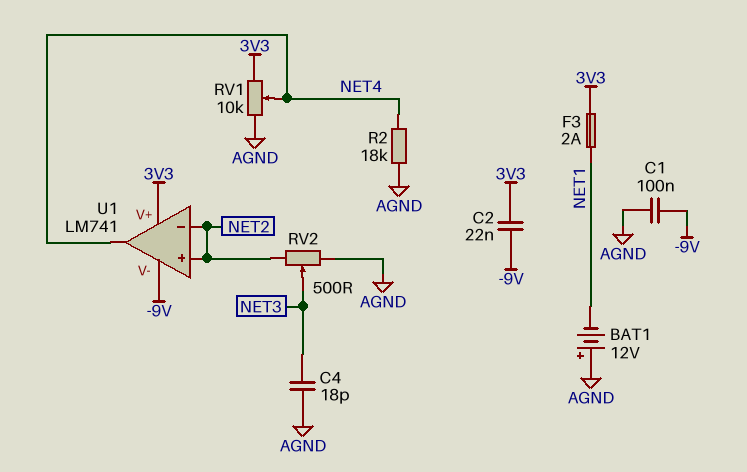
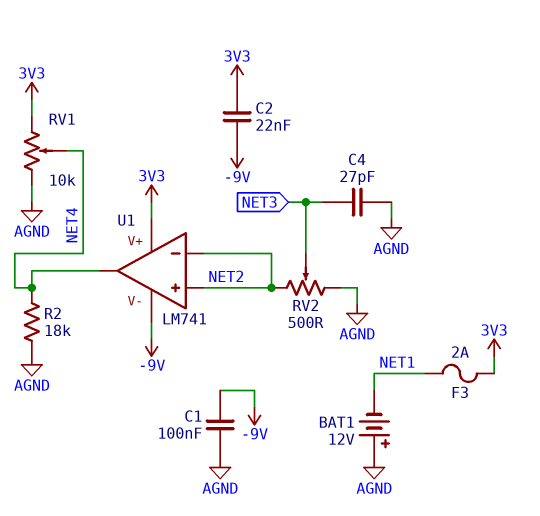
C4: 18pF (AGND, NET3) -> 27pF (AGND, NET3)

